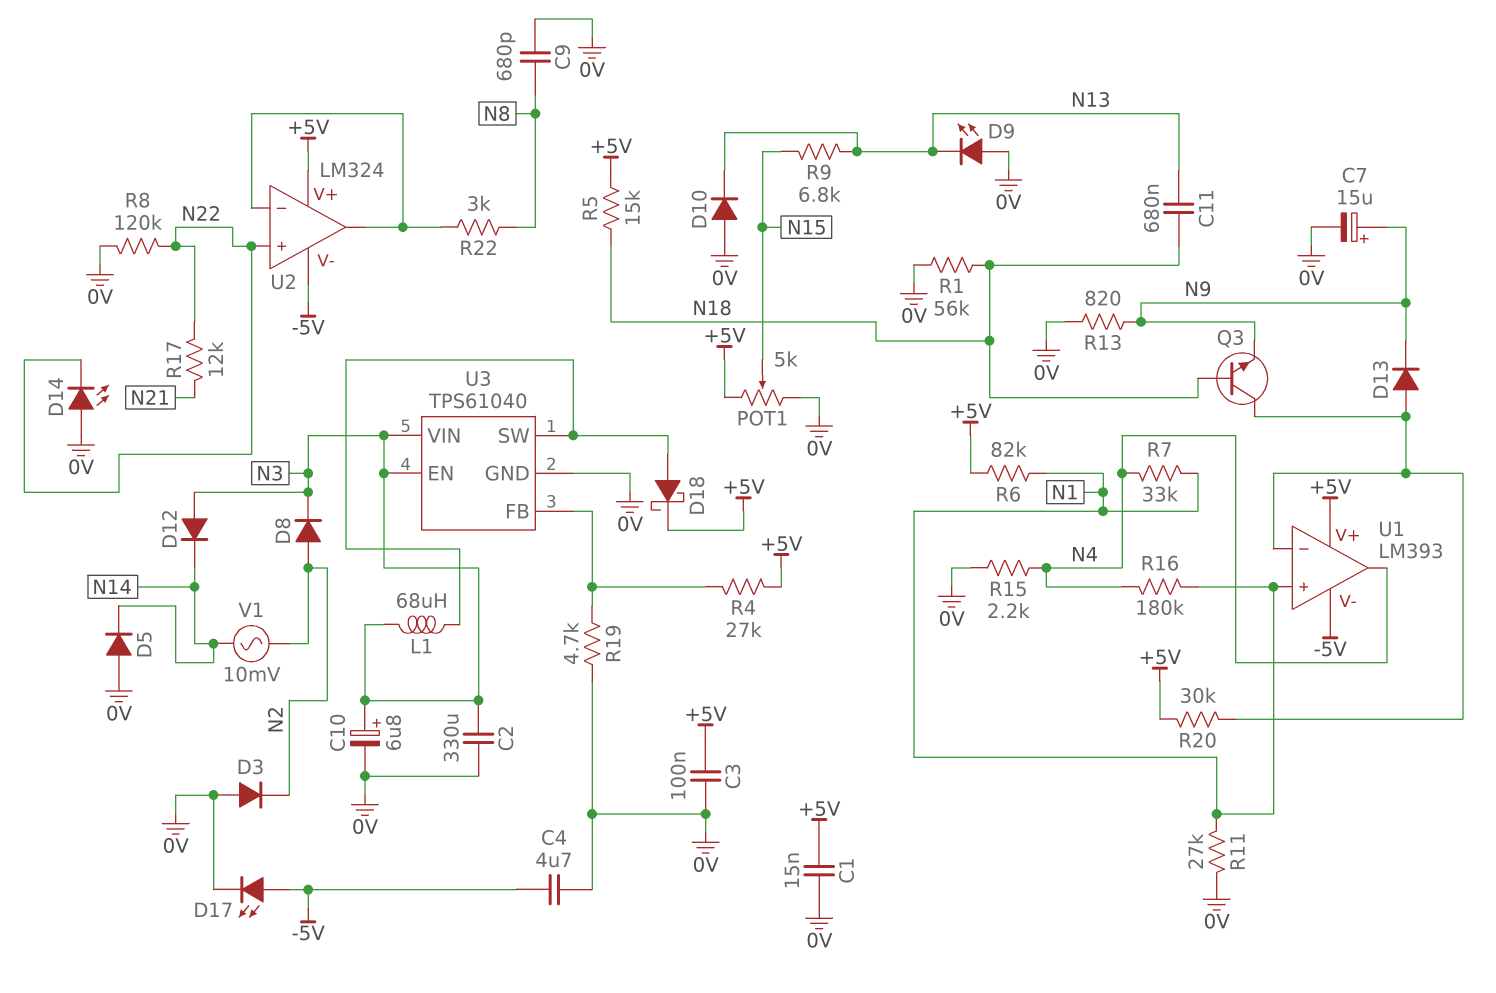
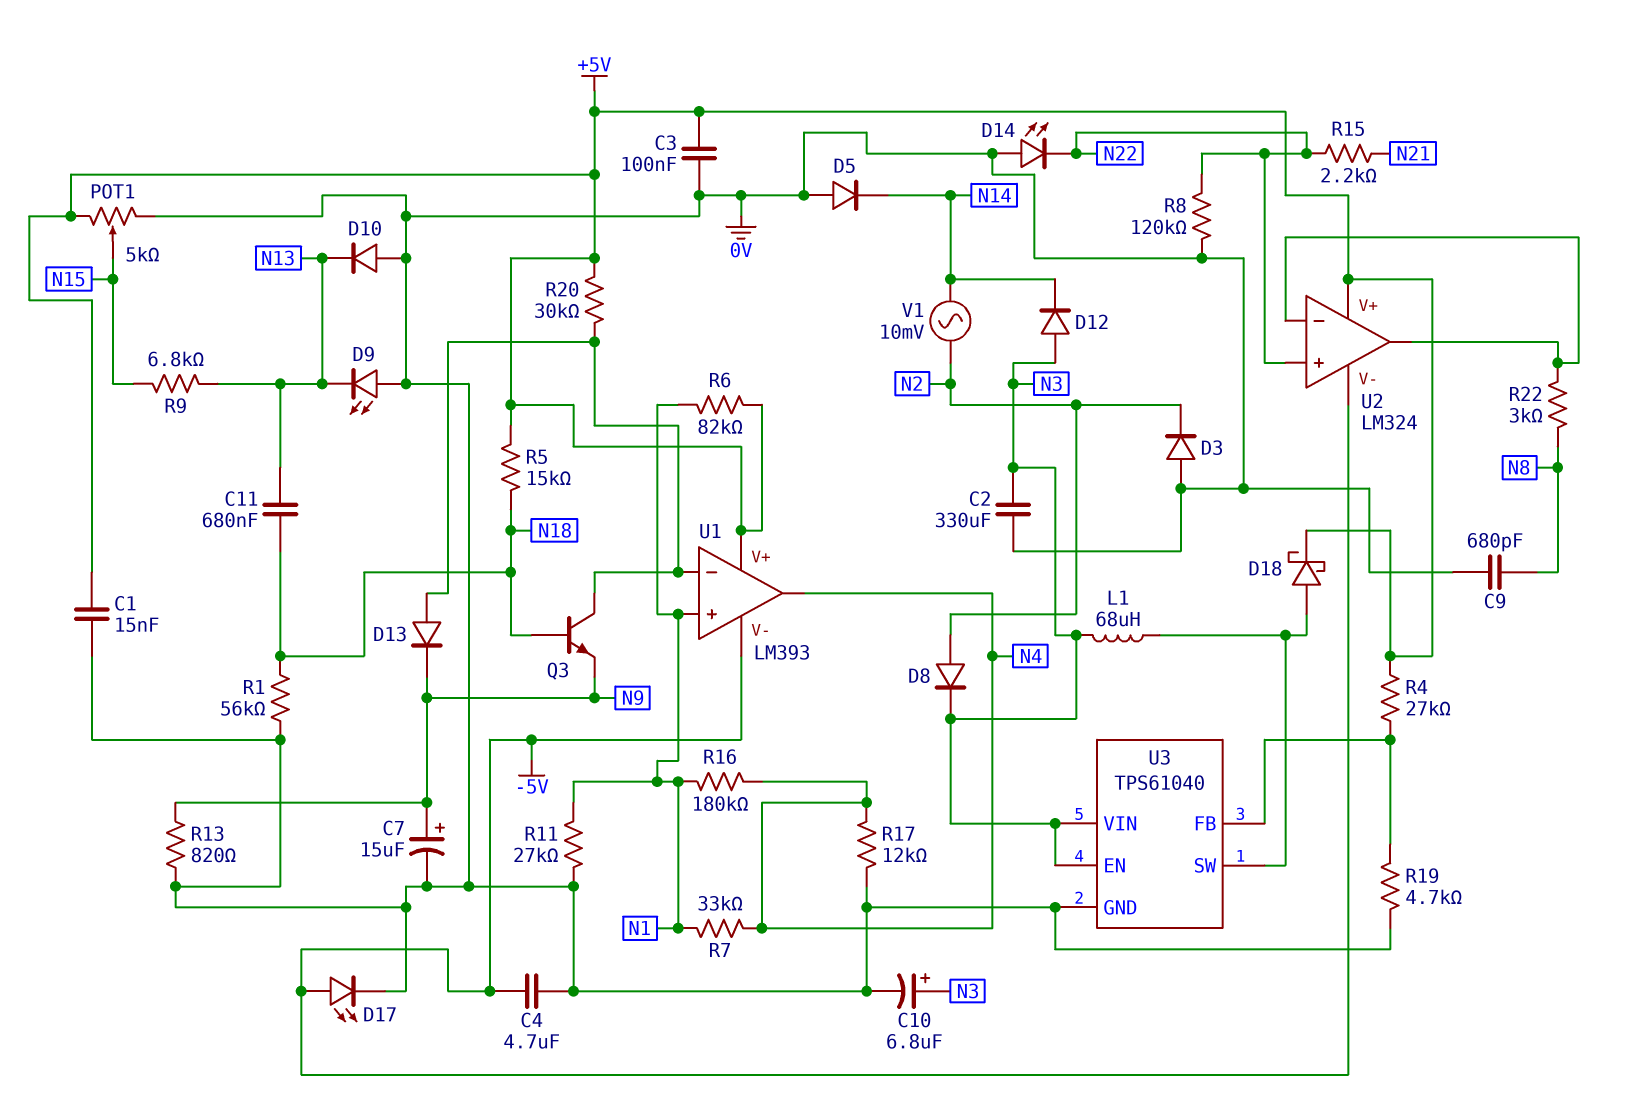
R15: 2.2k (0V, N4) -> 2.2k (N21, N22)
R17: 12k (N21, N22) -> 12k (0V, N4)

